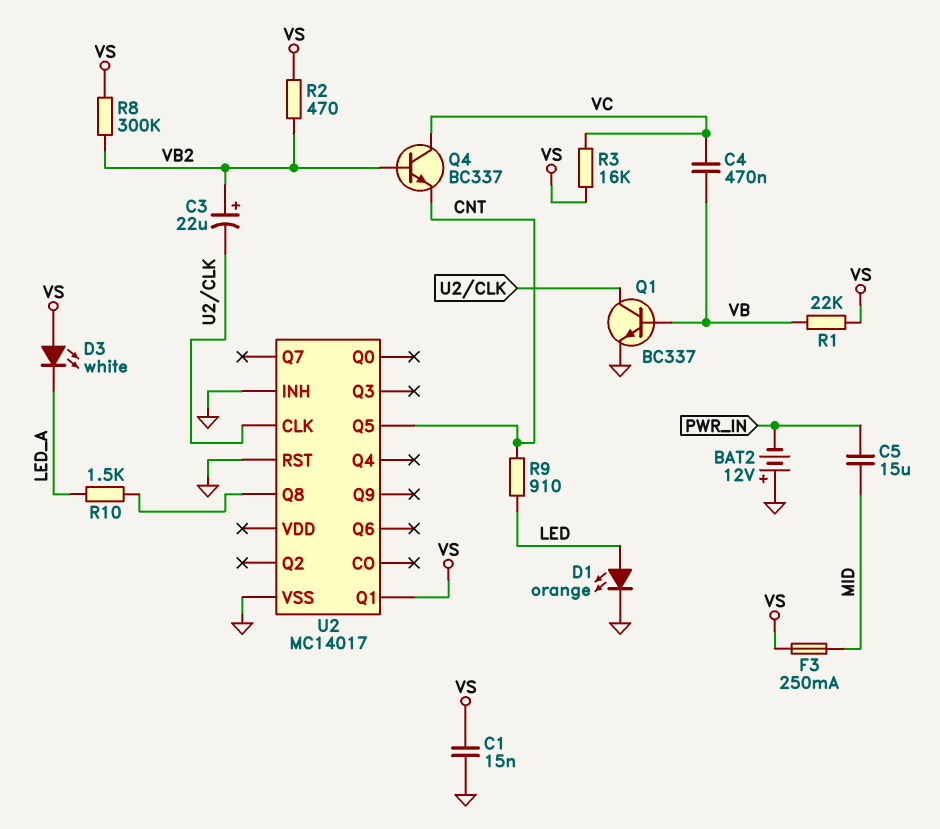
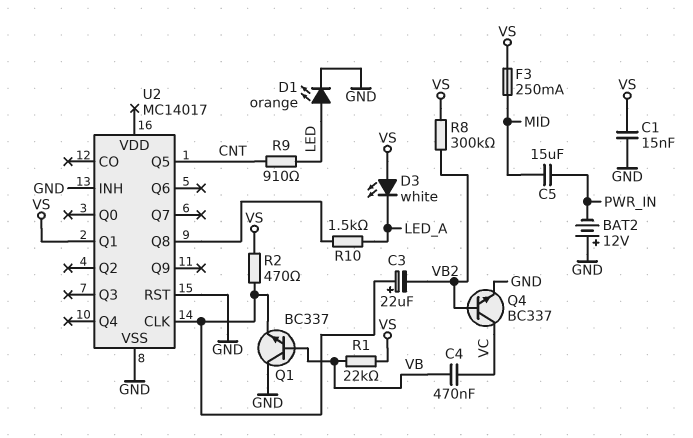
C3: 22uF (plus VB2, minus U2/CLK) -> 22uF (plus U2/CLK, minus VB2)
Q1: NPN BC337 (B VB, C U2/CLK, E GND) -> NPN BC337 (B VB, C GND, E U2/CLK)
Q4: NPN BC337 (B VB2, C VC, E CNT) -> NPN BC337 (B VB2, C VC, E GND)
R2: 470 (VB2, VS) -> 470 (U2/CLK, VS)
R3: 16k (VC, VS) -> none

